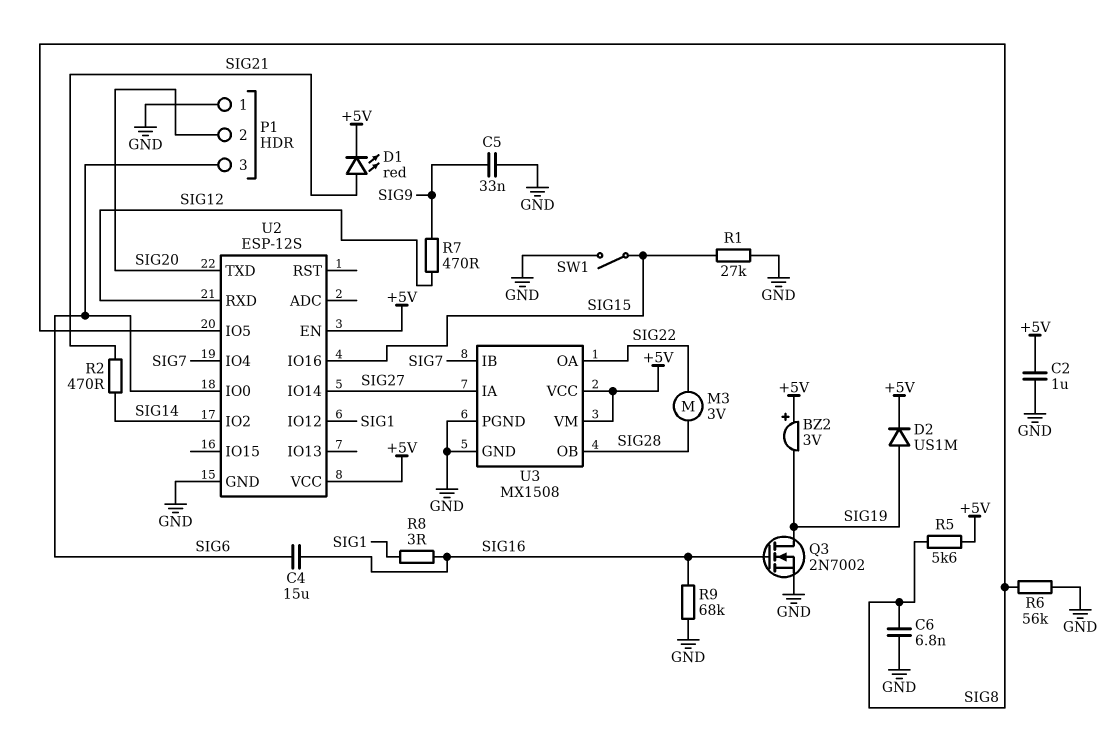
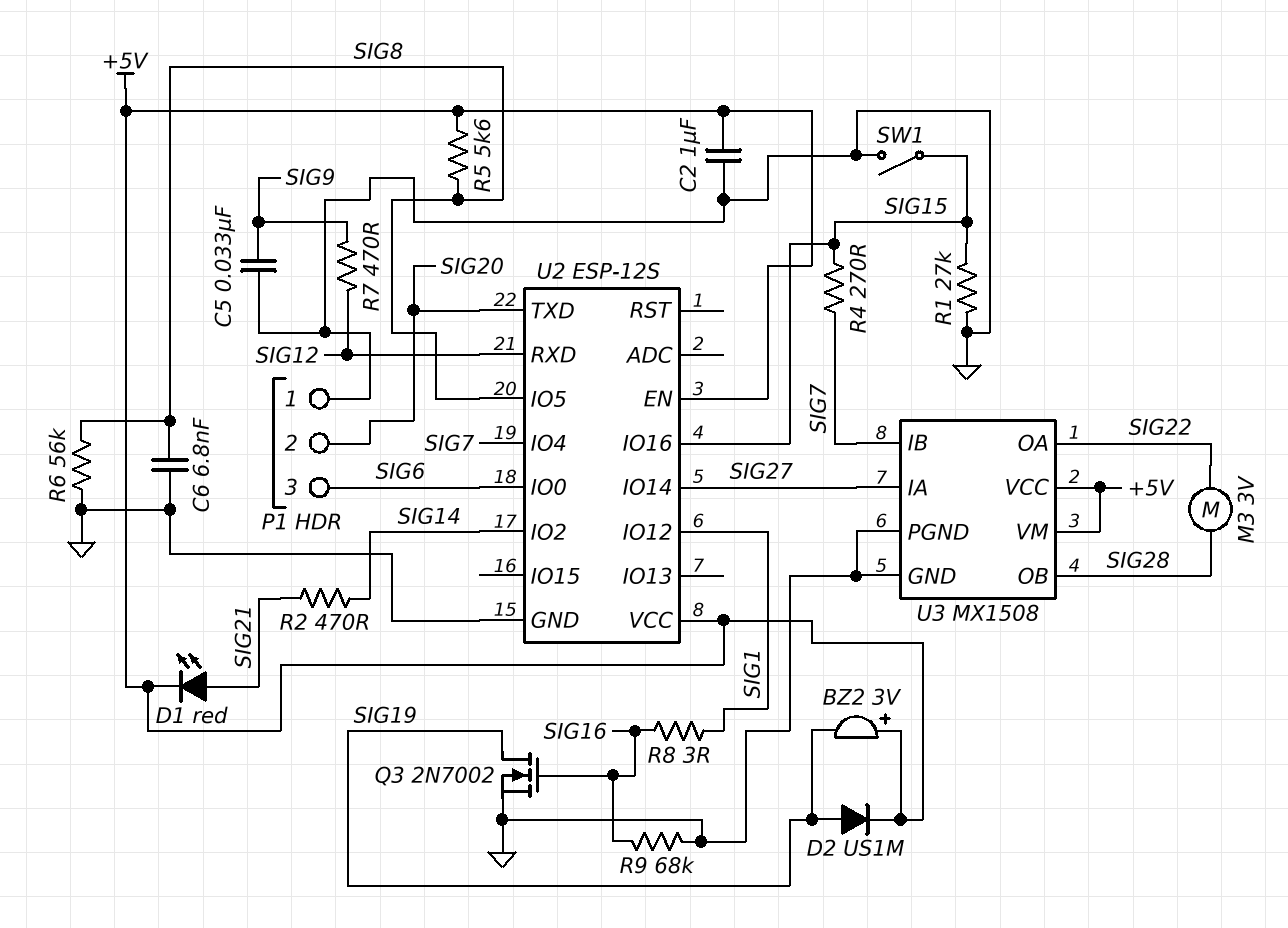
C4: 15uF (SIG6, SIG16) -> none
R4: none -> 270 (SIG7, SIG15)

